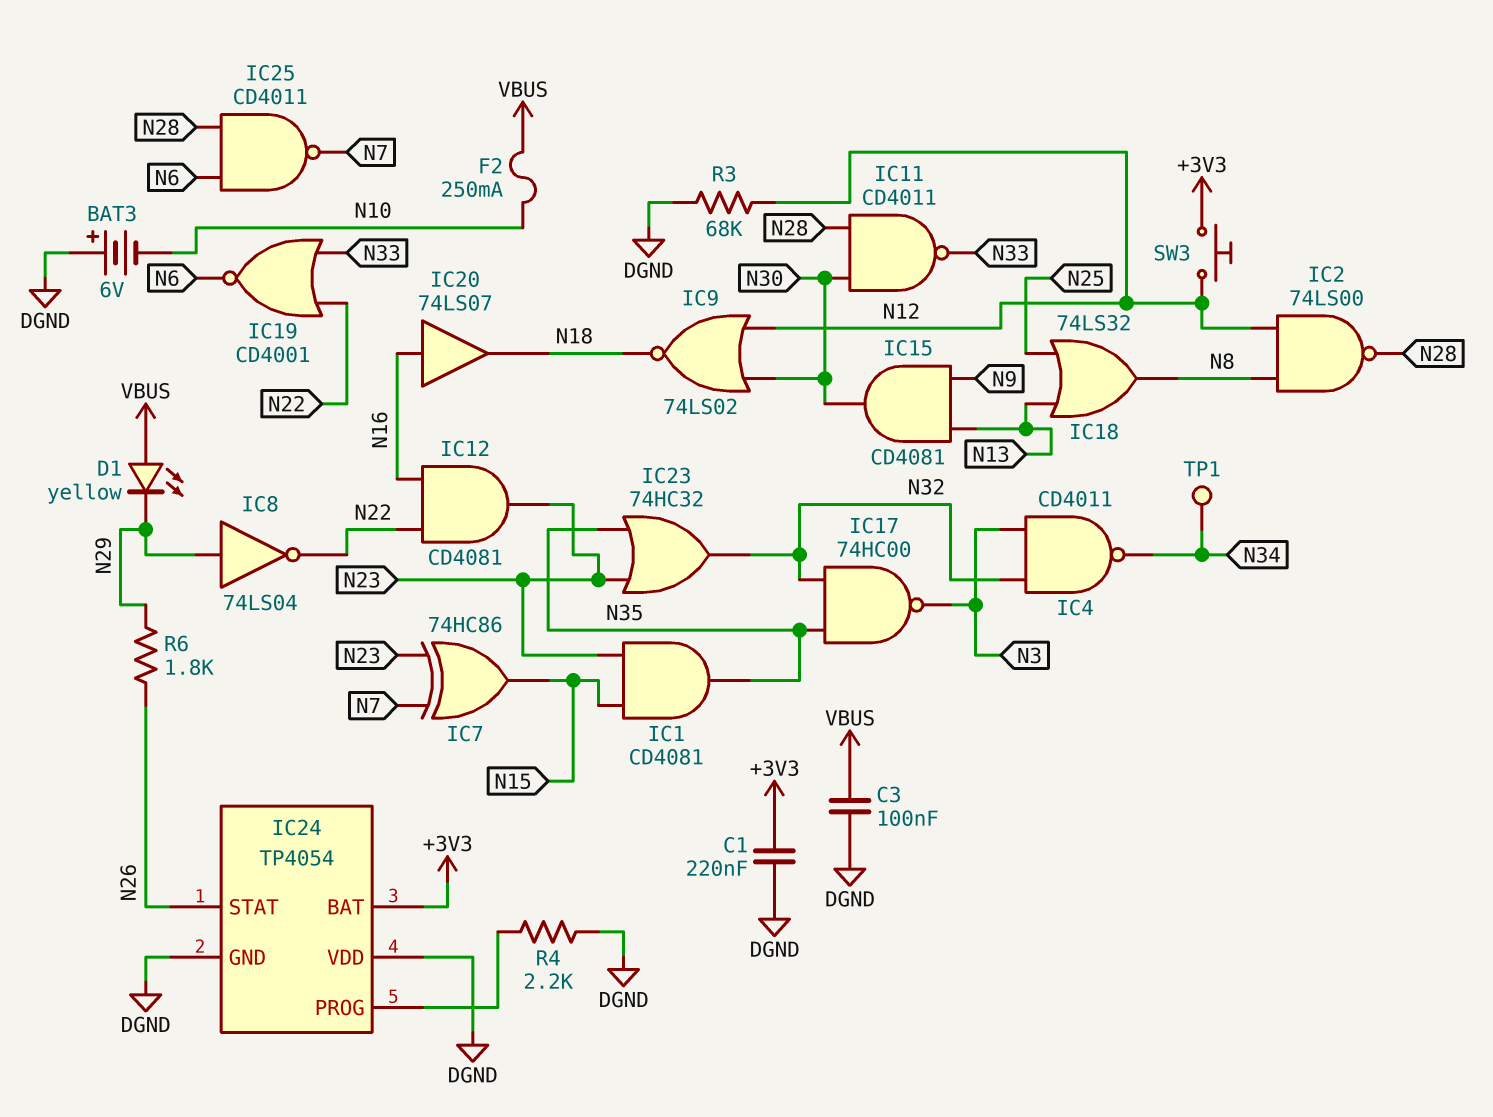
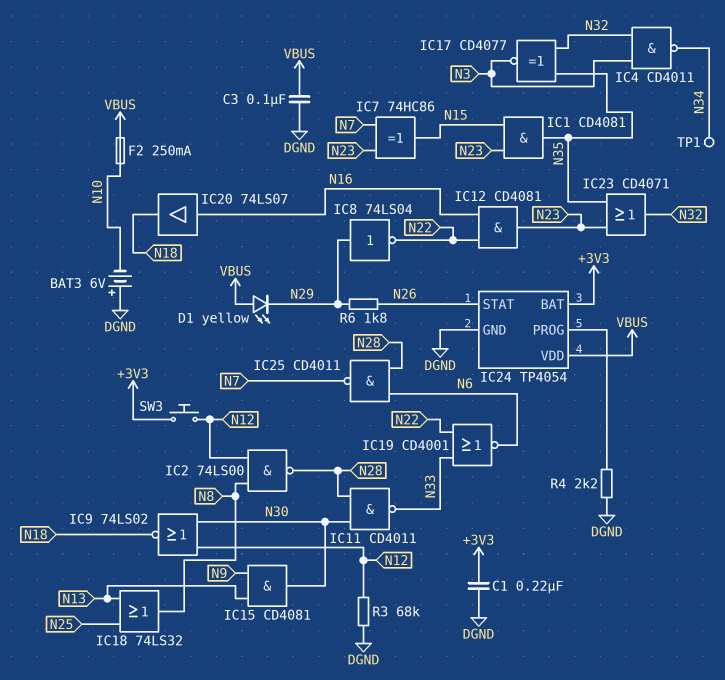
IC17: NAND 74HC00 (in N32, in N35, out N3) -> XNOR CD4077 (in N32, in N35, out N3)
IC23: OR 74HC32 (in N23, in N35, out N32) -> OR CD4071 (in N23, in N35, out N32)
IC24 pin VDD: DGND -> VBUS

